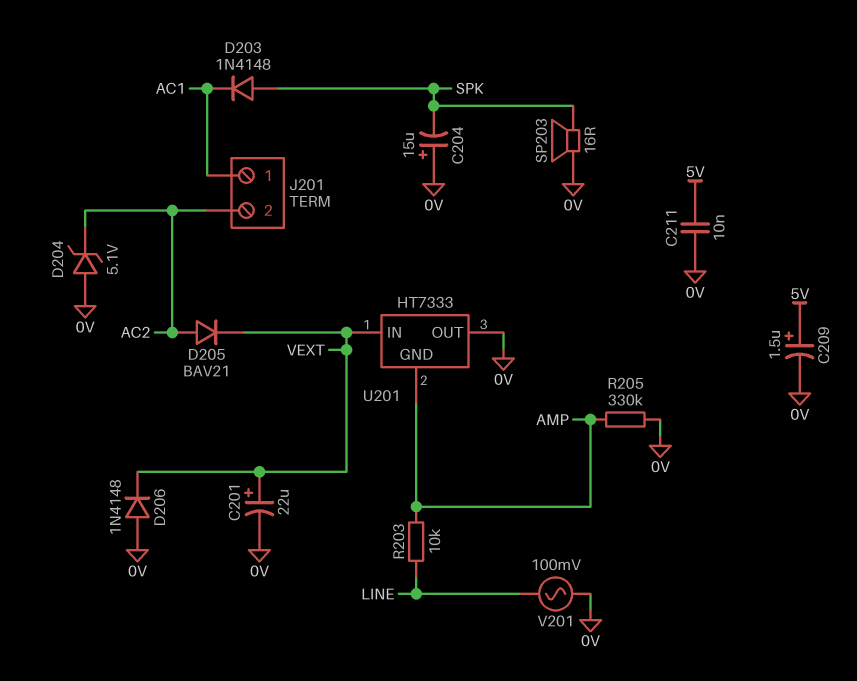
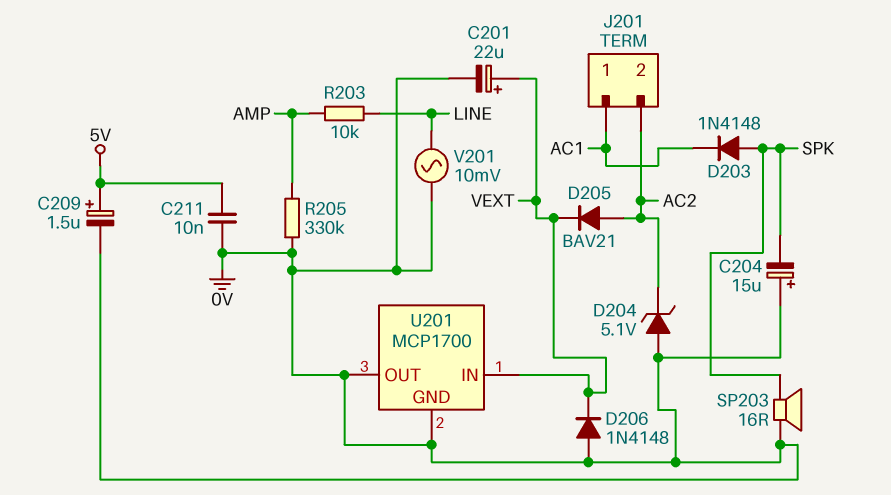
U201: HT7333 -> MCP1700
U201 pin GND: AMP -> 0V
V201: AC 100mV (0V, LINE) -> AC 10mV (0V, LINE)

